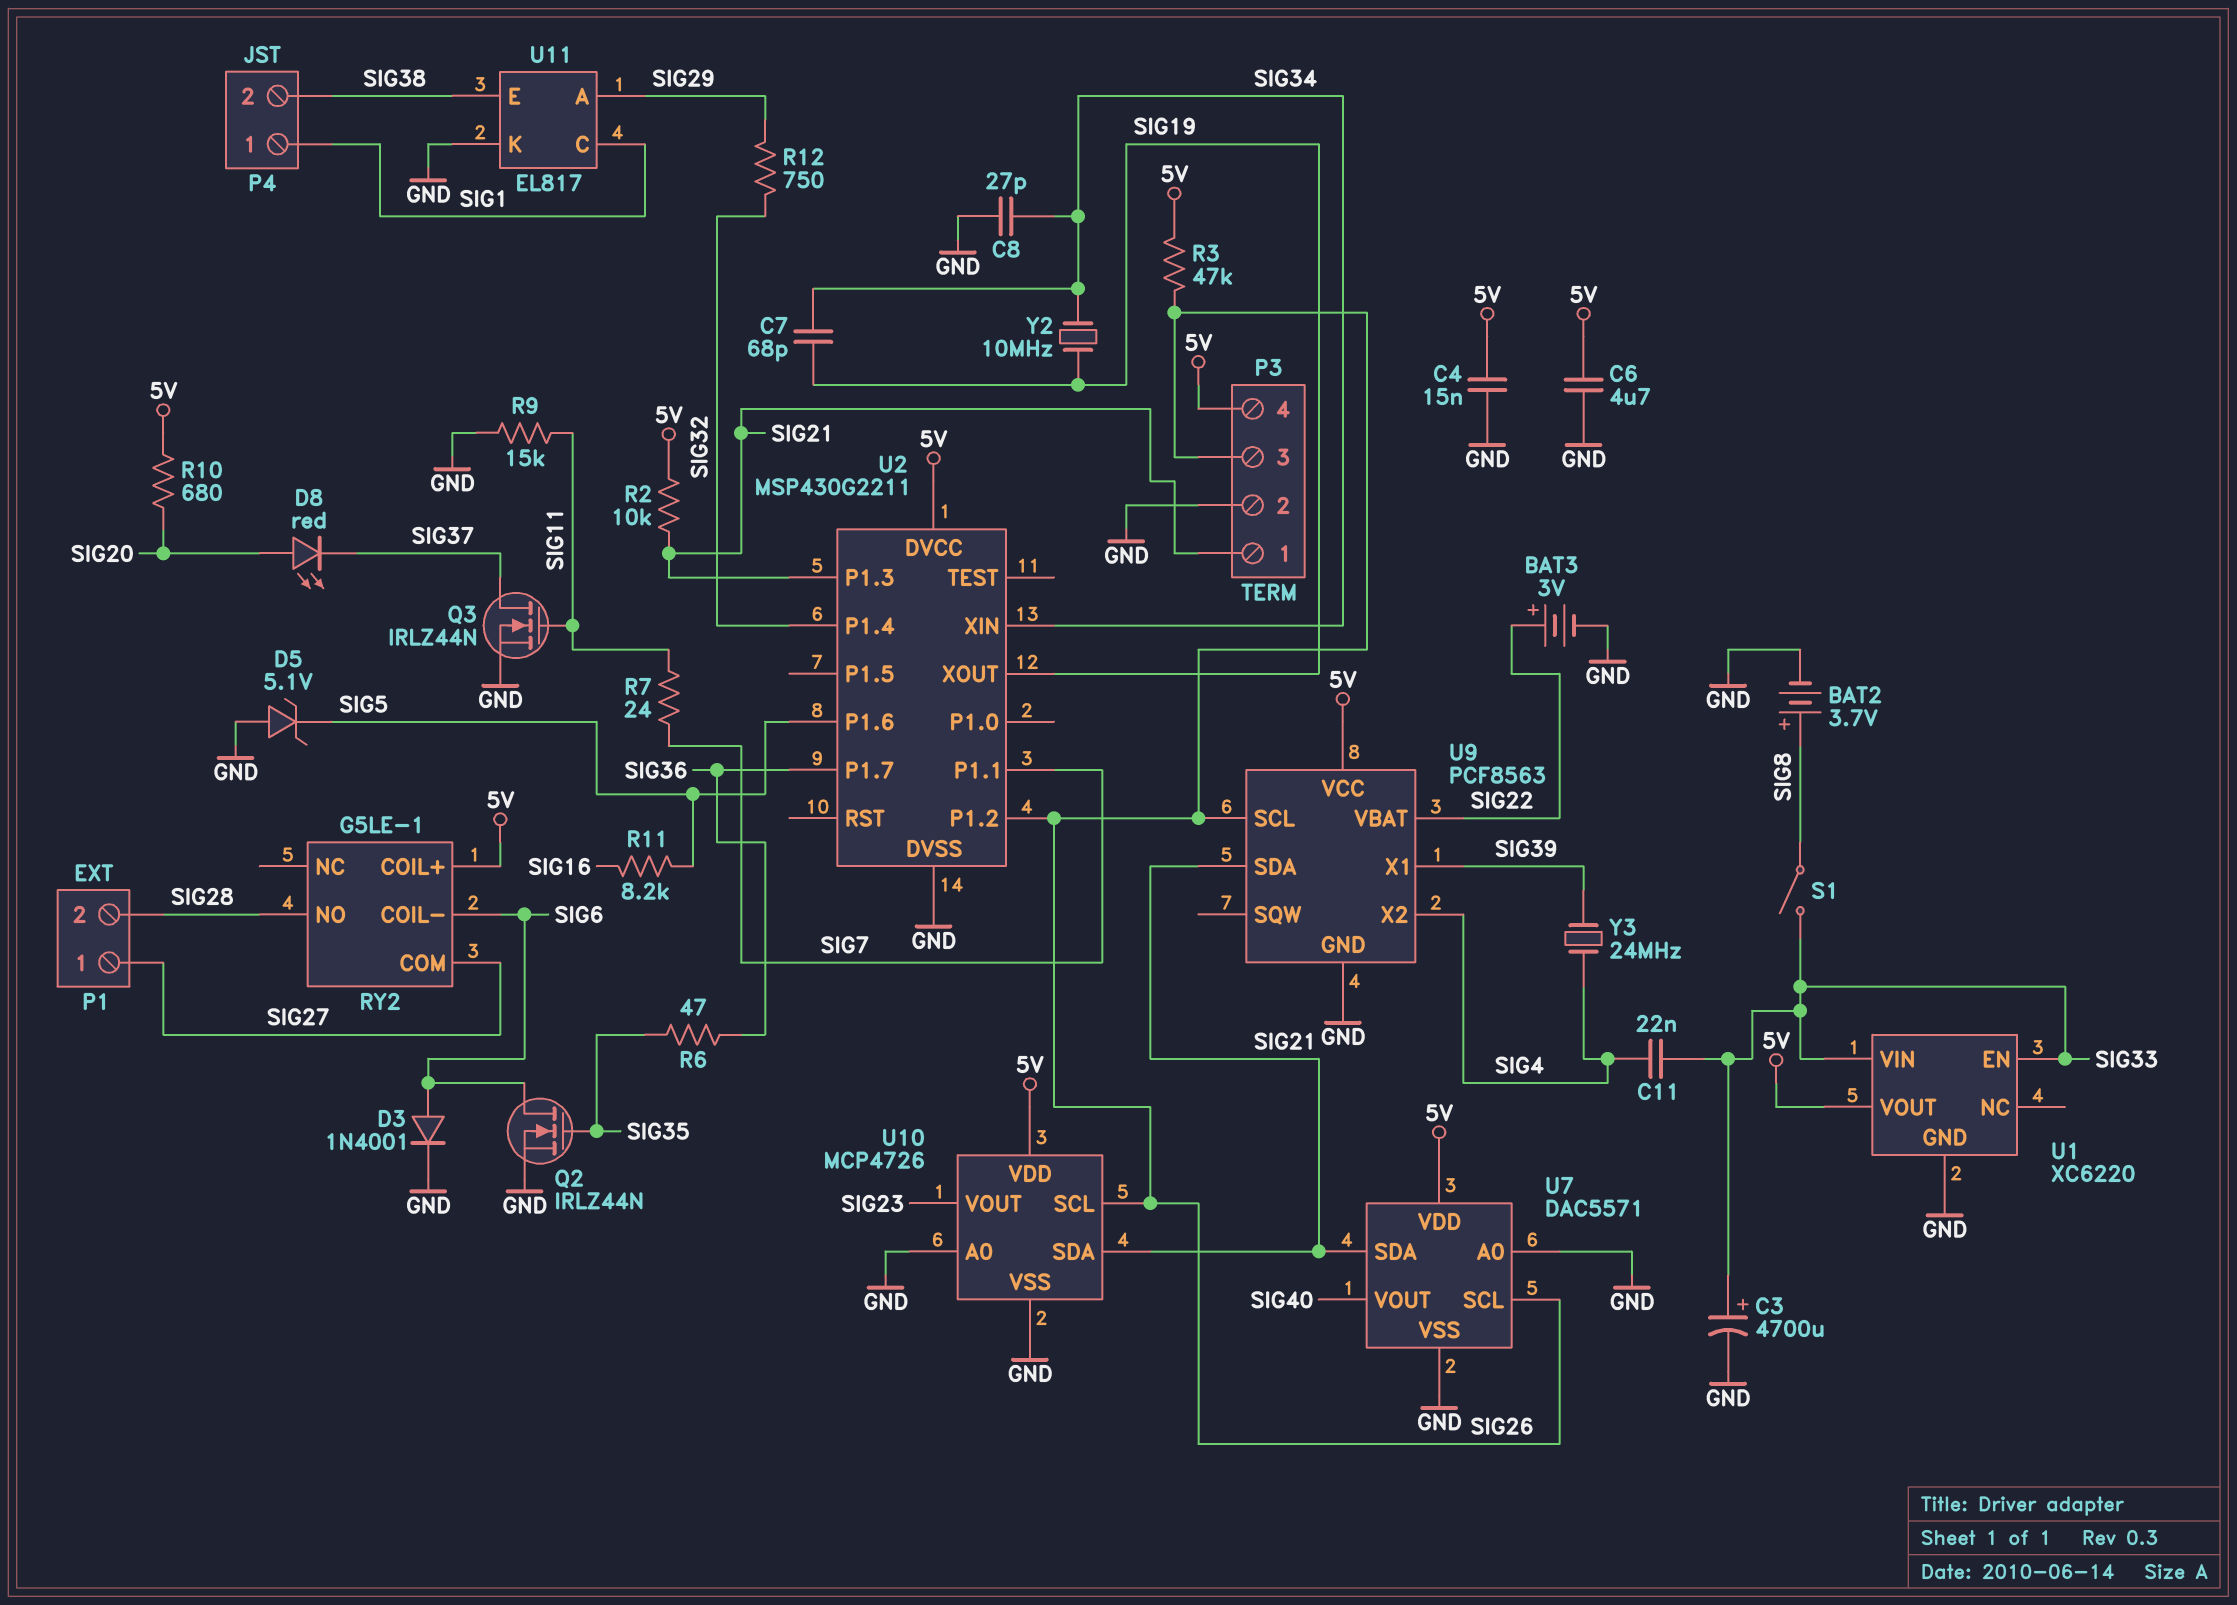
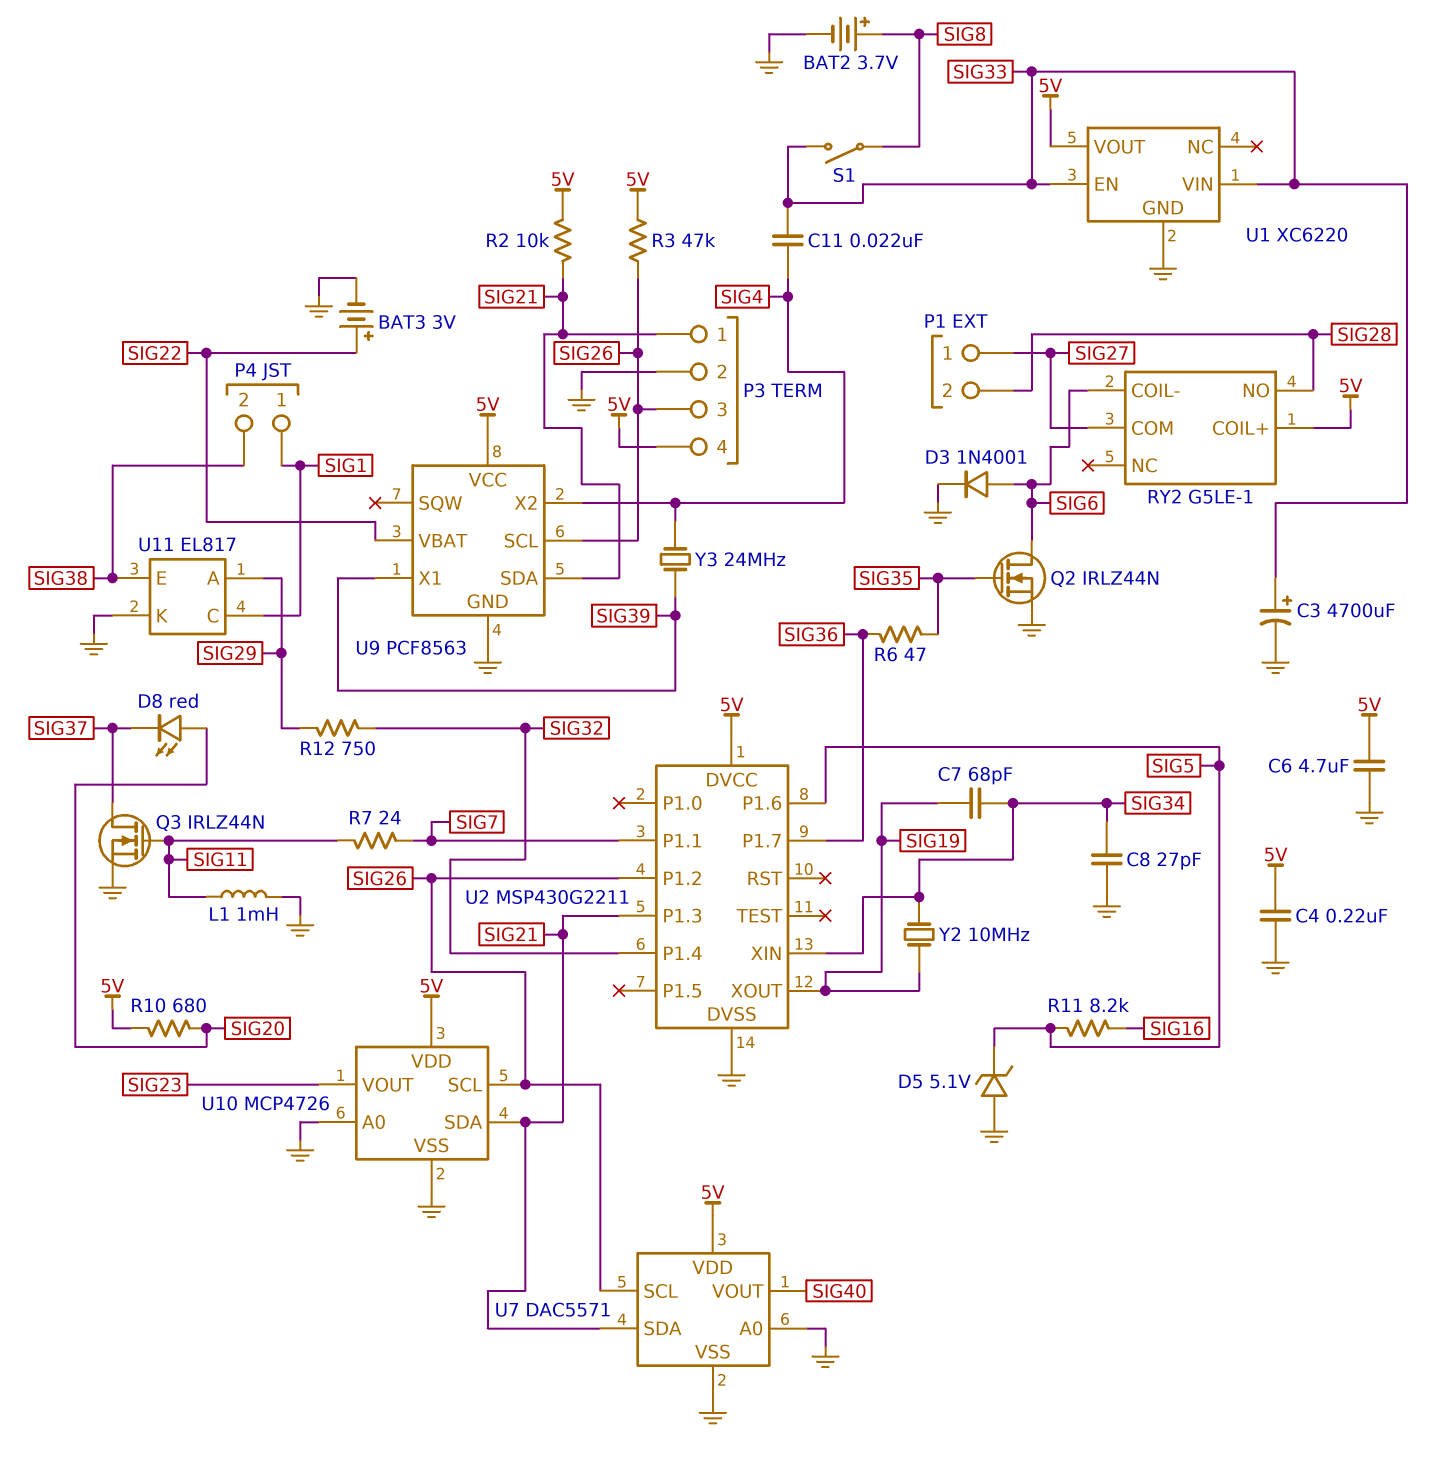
C4: 15nF (5V, GND) -> 220nF (5V, GND)
L1: none -> 1mH (GND, SIG11)
R9: 15k (GND, SIG11) -> none

